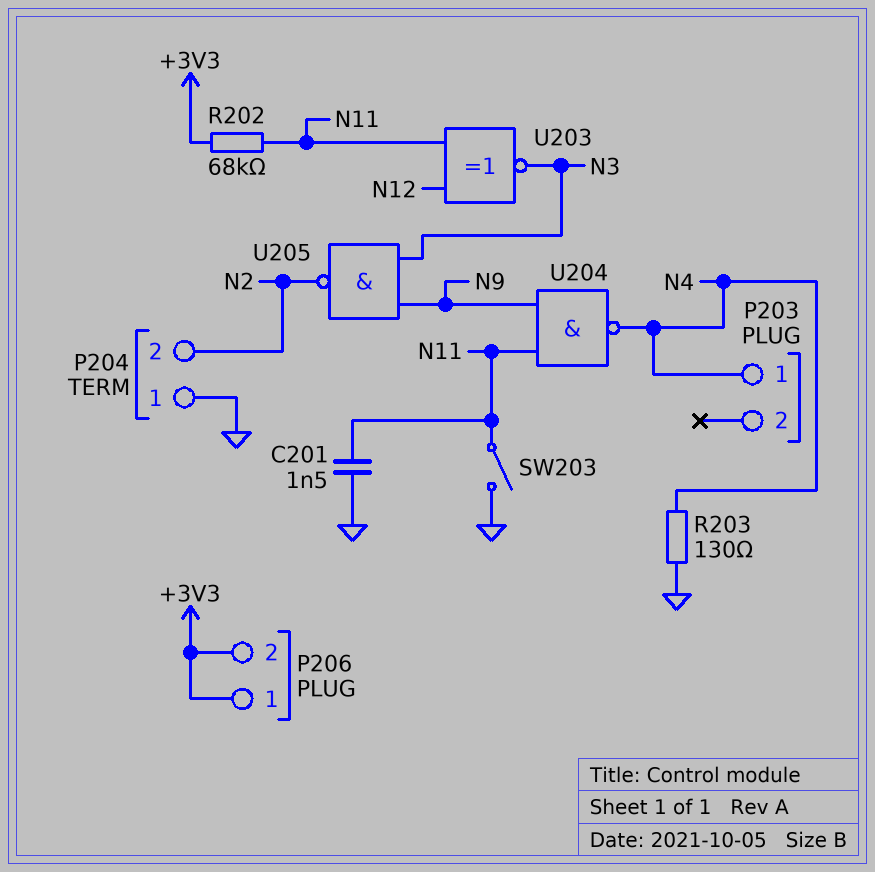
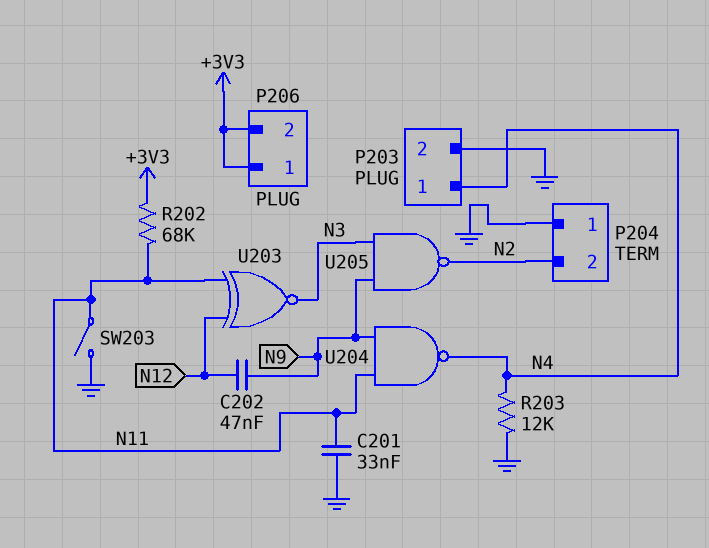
C201: 1.5nF (GND, N11) -> 33nF (GND, N11)
C202: none -> 47nF (N9, N12)
P203 pin 2: none -> GND
R203: 130 (GND, N4) -> 12k (GND, N4)

